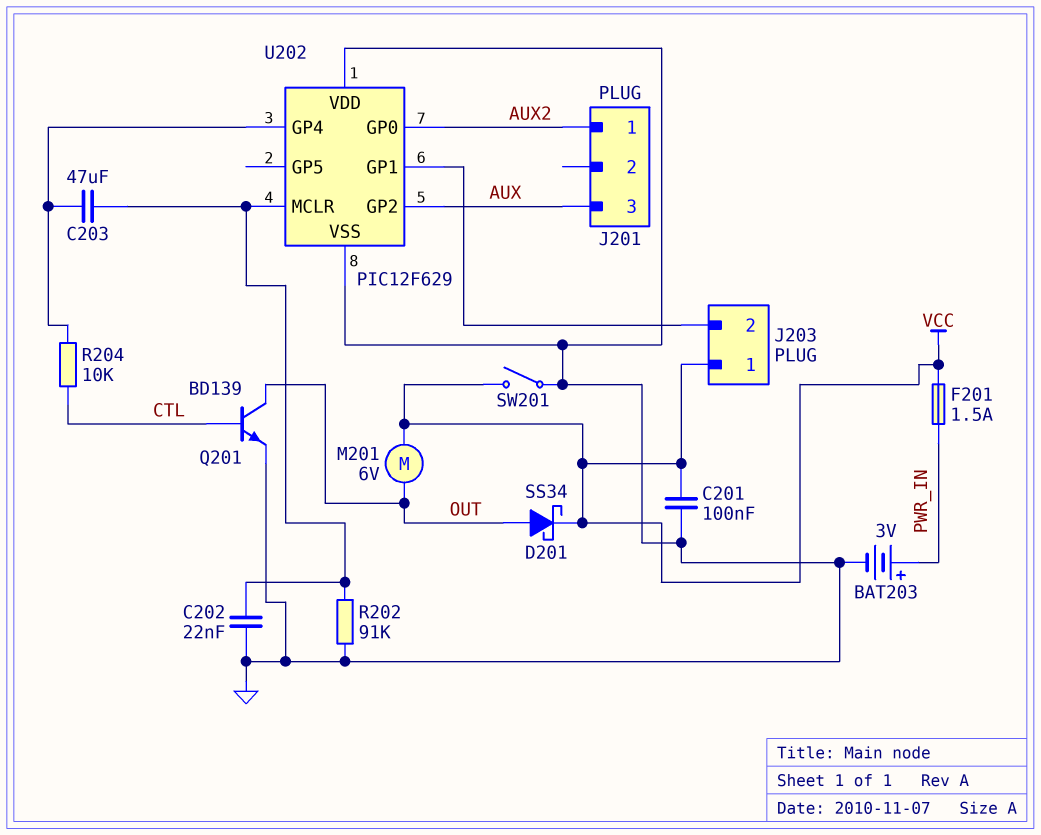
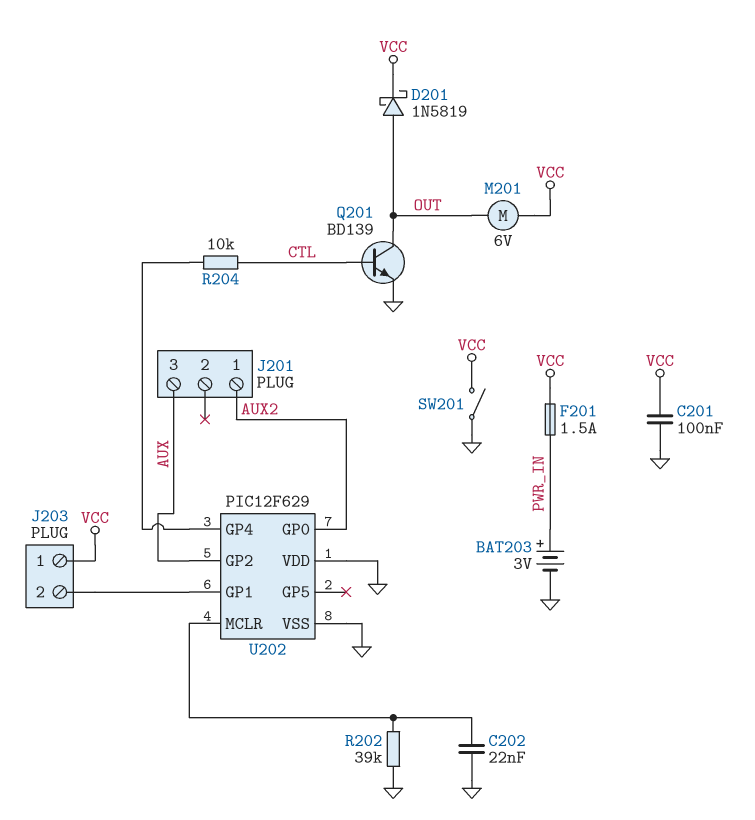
C203: 47uF (U202/GP4, U202/MCLR) -> none
D201: schottky SS34 (A OUT, K VCC) -> schottky 1N5819 (A OUT, K VCC)
R202: 91k (GND, U202/MCLR) -> 39k (GND, U202/MCLR)

